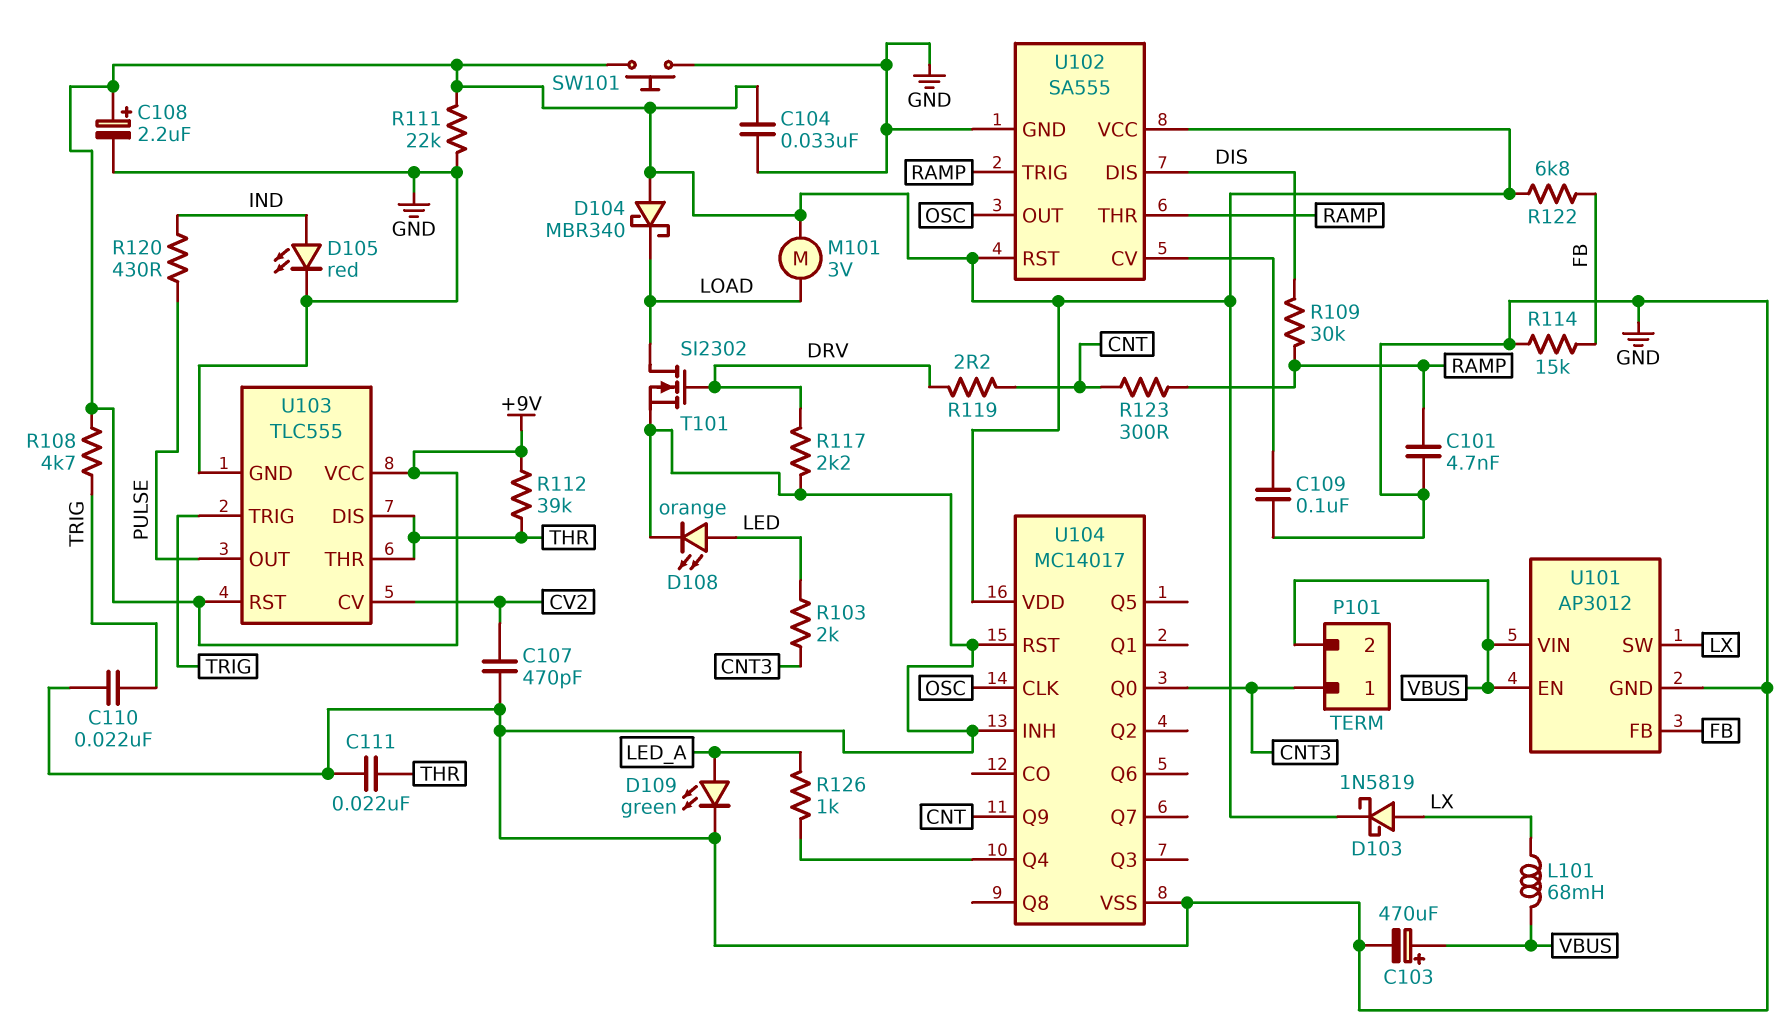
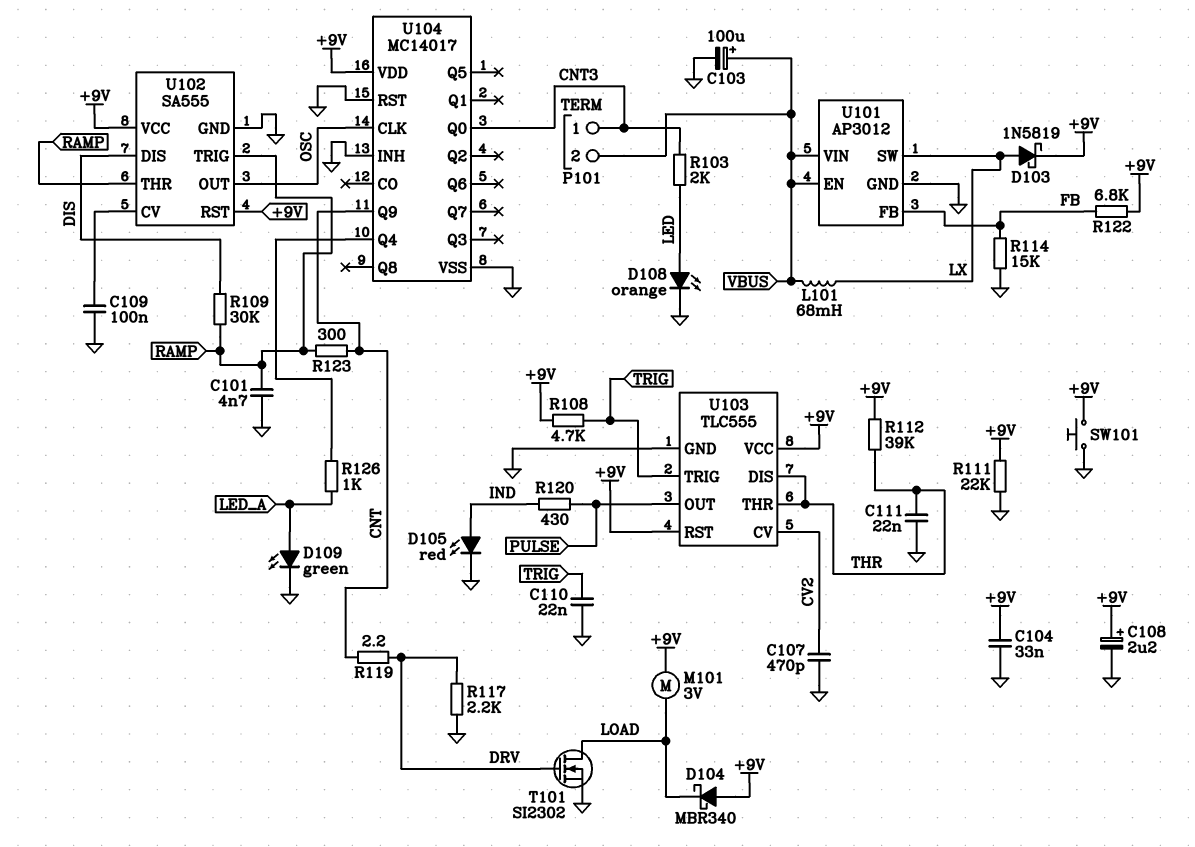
C103: 470uF (plus VBUS, minus GND) -> 100uF (plus VBUS, minus GND)

